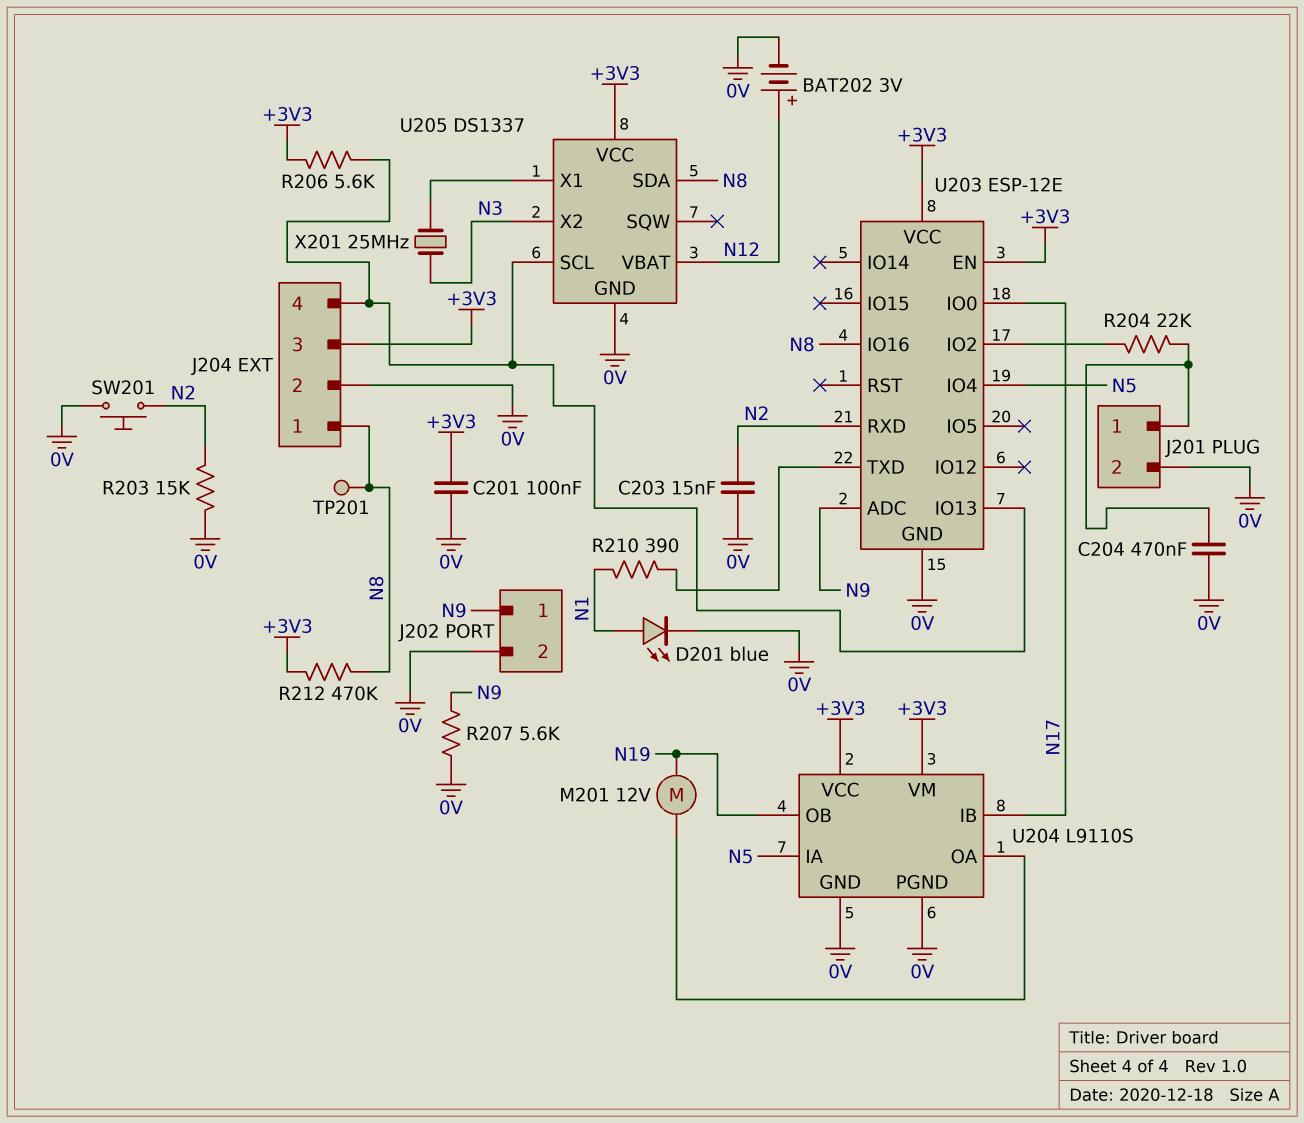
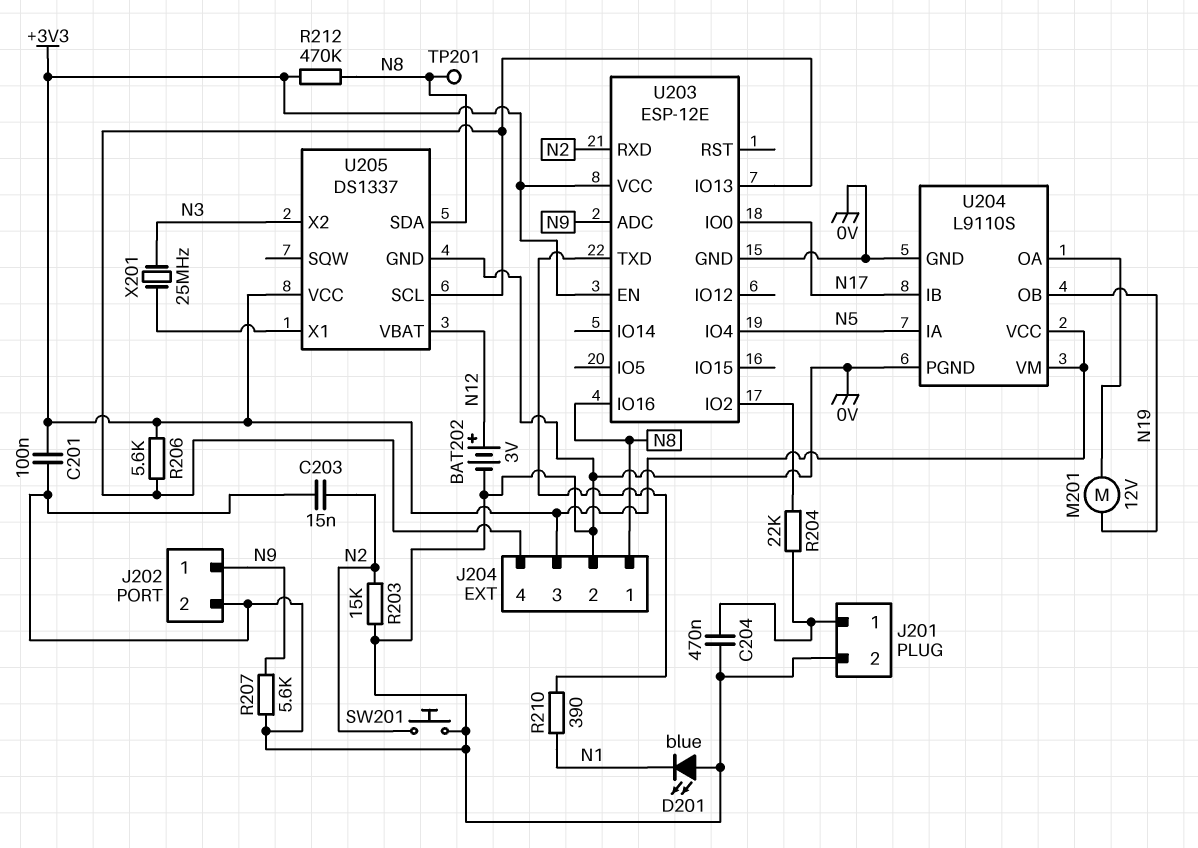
D201: LED blue (A N1, K 0V) -> LED blue (A 0V, K N1)

